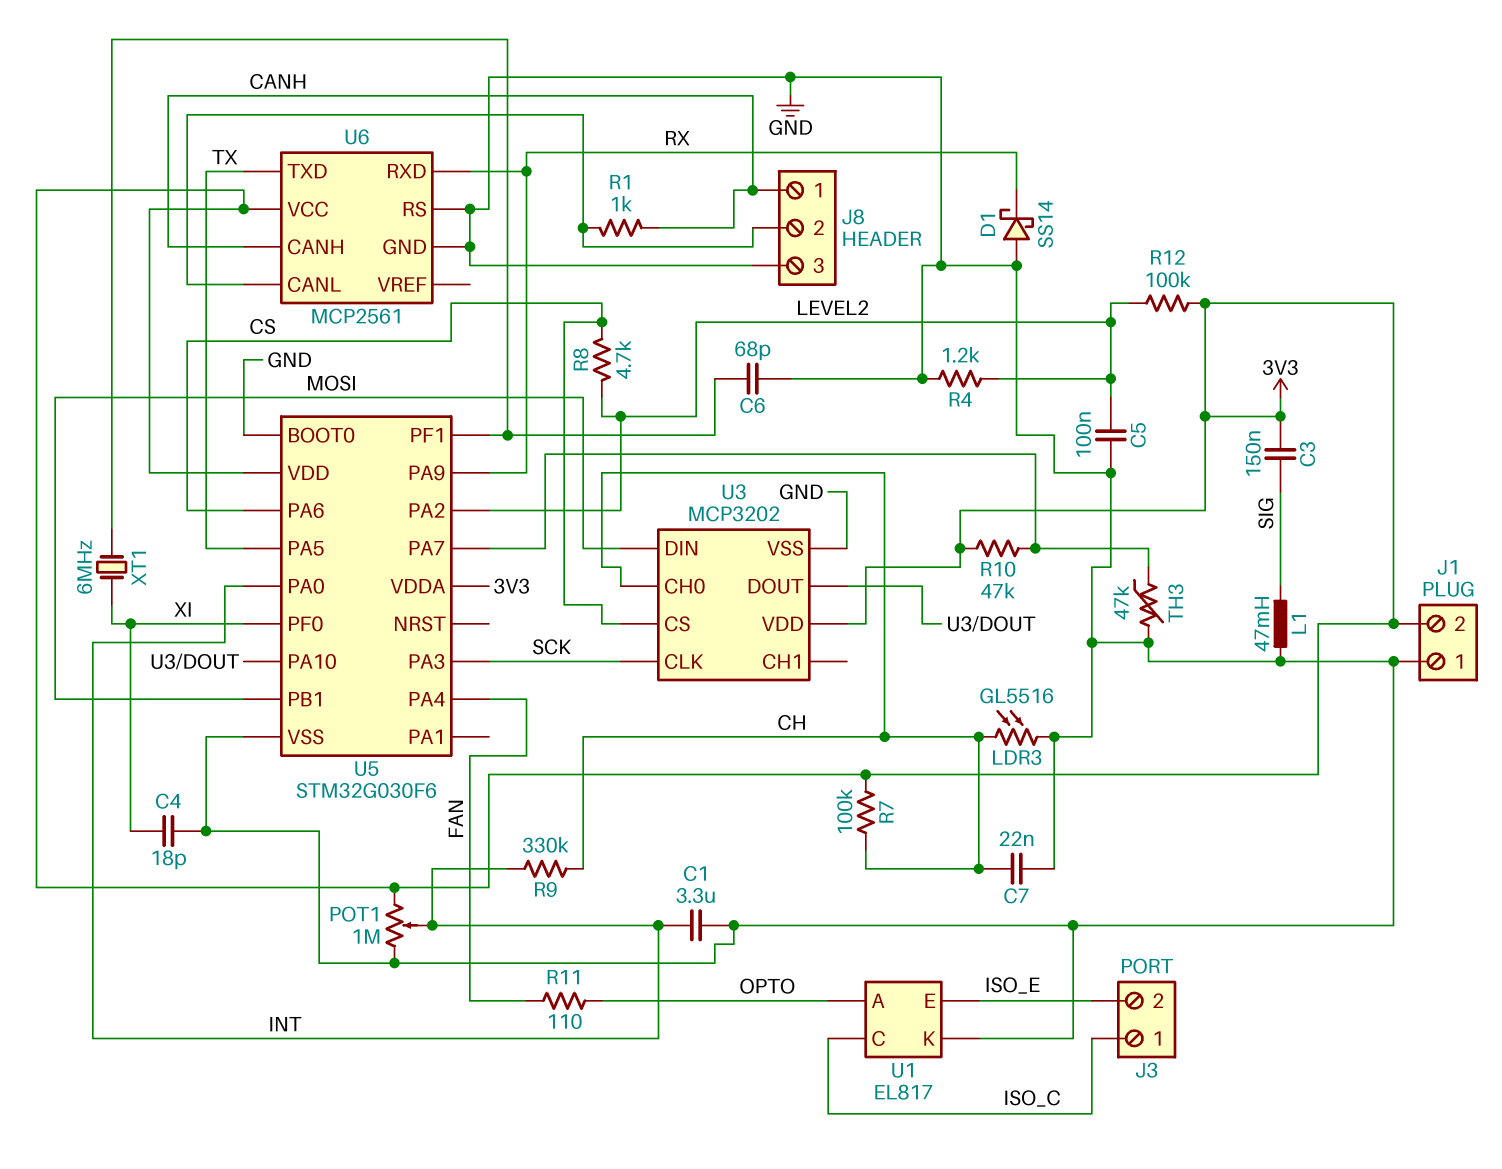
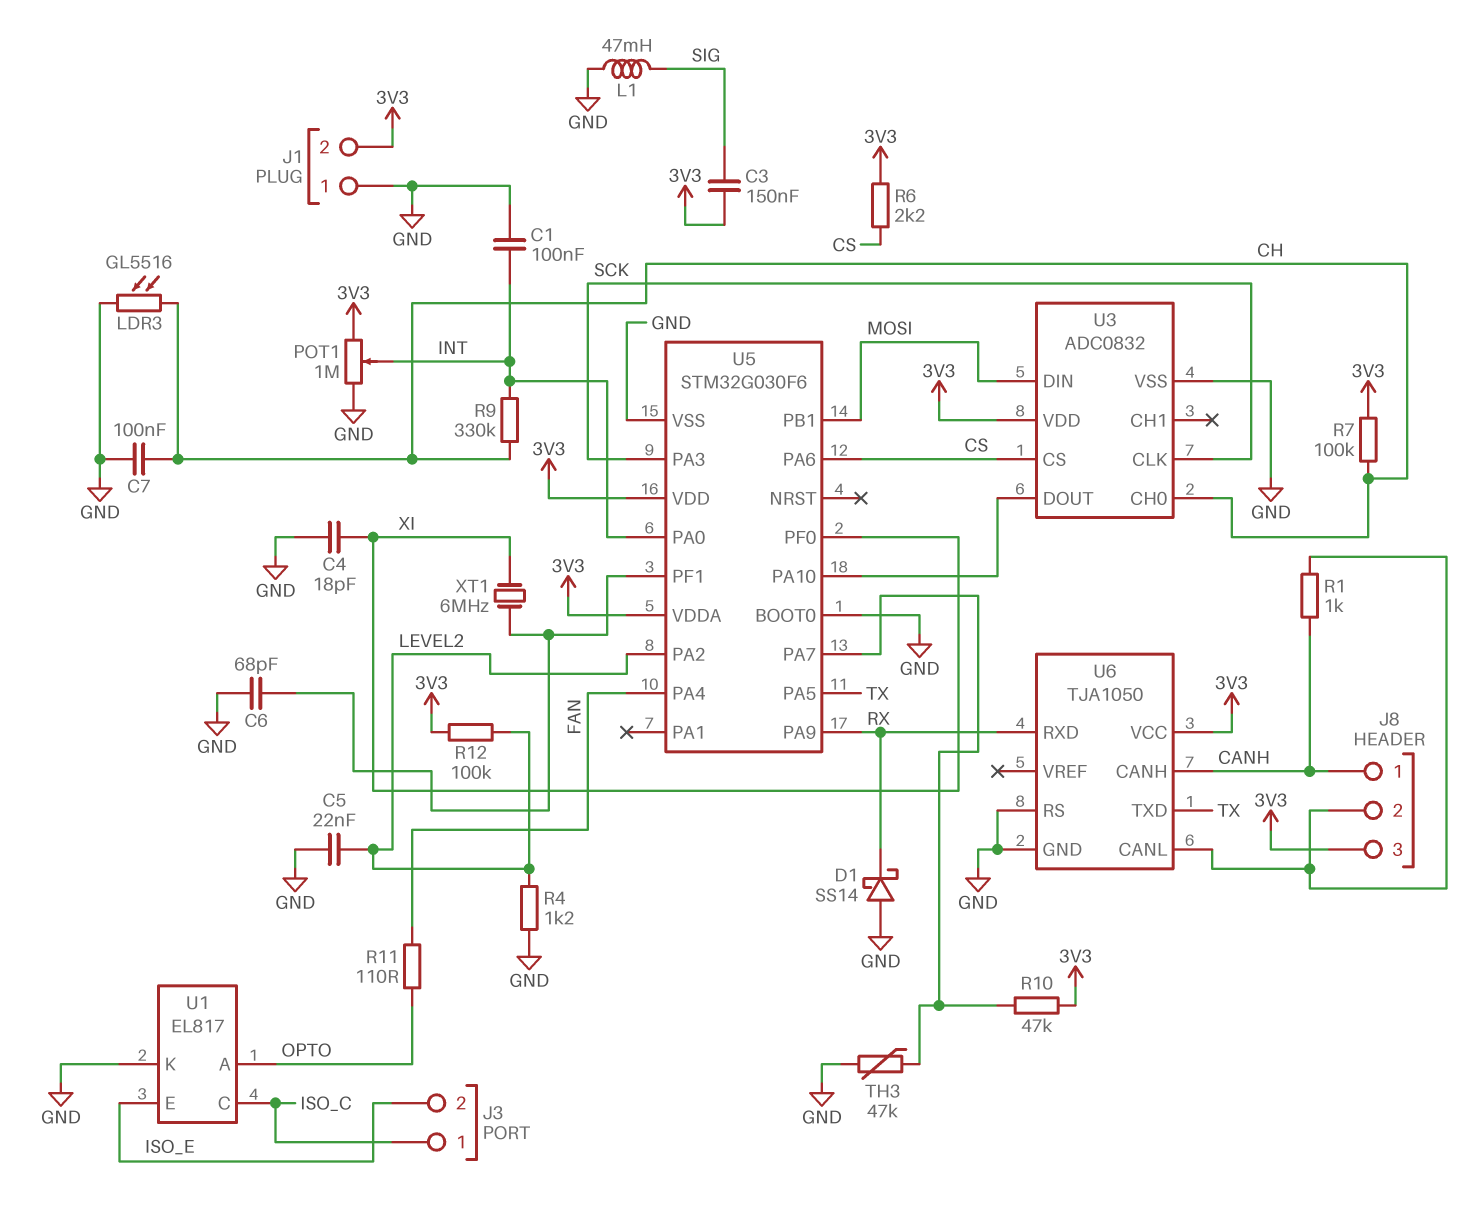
C1: 3.3uF (GND, INT) -> 100nF (GND, INT)
C5: 100nF (GND, LEVEL2) -> 22nF (GND, LEVEL2)
C7: 22nF (CH, GND) -> 100nF (CH, GND)
J8 pin 3: GND -> 3V3
R6: none -> 2.2k (3V3, CS)
R8: 4.7k (CS, LEVEL2) -> none
U3: MCP3202 -> ADC0832
U6: MCP2561 -> TJA1050

